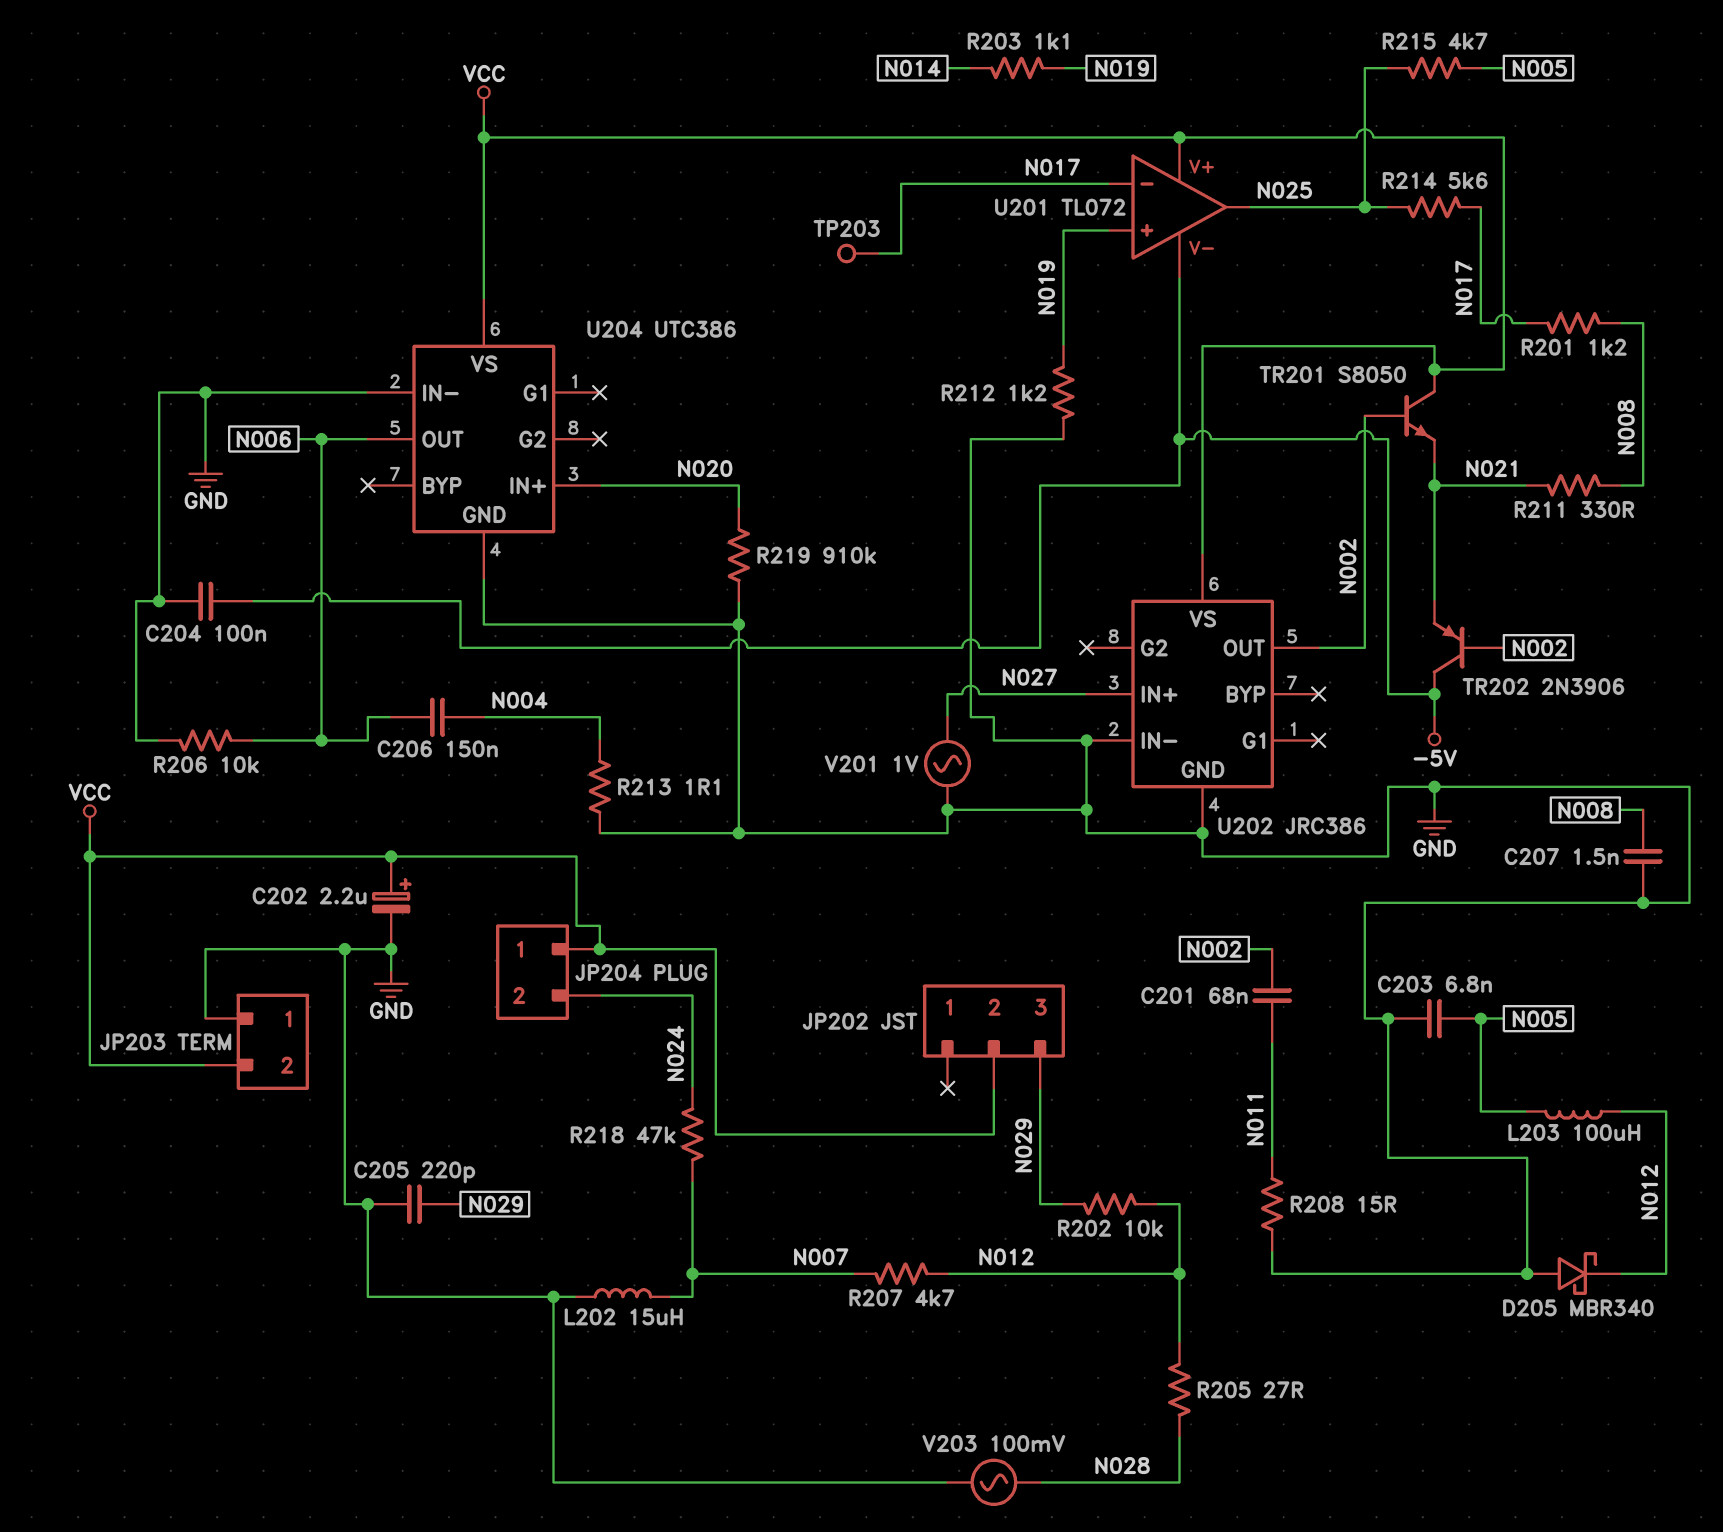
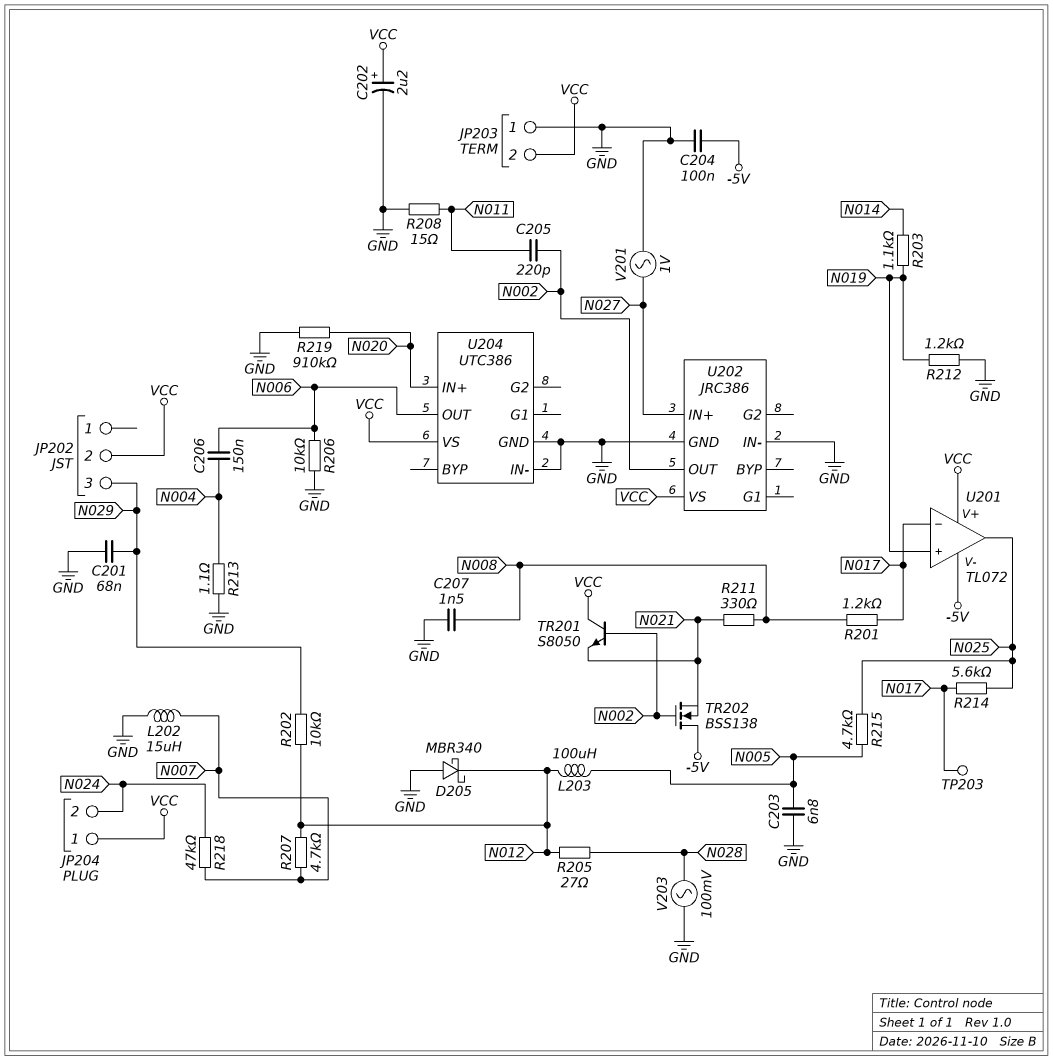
C201: 68nF (N002, N011) -> 68nF (GND, N029)
C205: 220pF (GND, N029) -> 220pF (N002, N011)
TR202: PNP 2N3906 (B N002, C -5V, E N021) -> NMOS BSS138 (G N002, D -5V, S N021)

